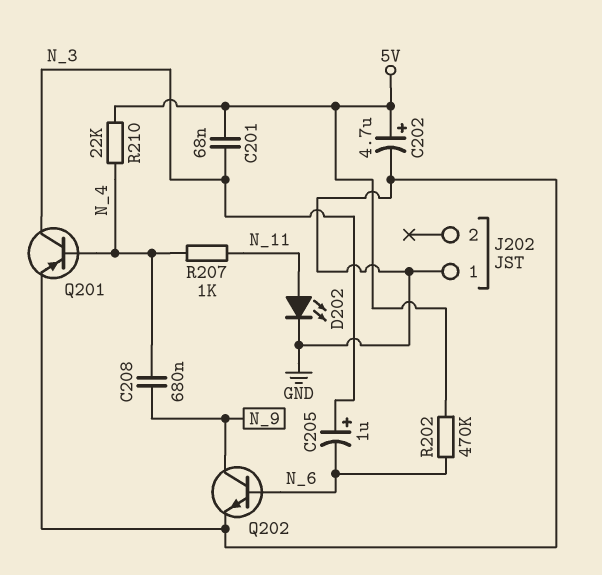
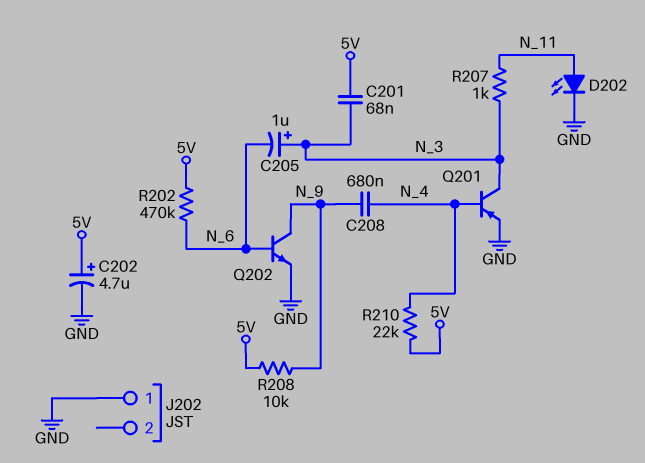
R207: 1k (N_4, N_11) -> 1k (N_3, N_11)
R208: none -> 10k (5V, N_9)

